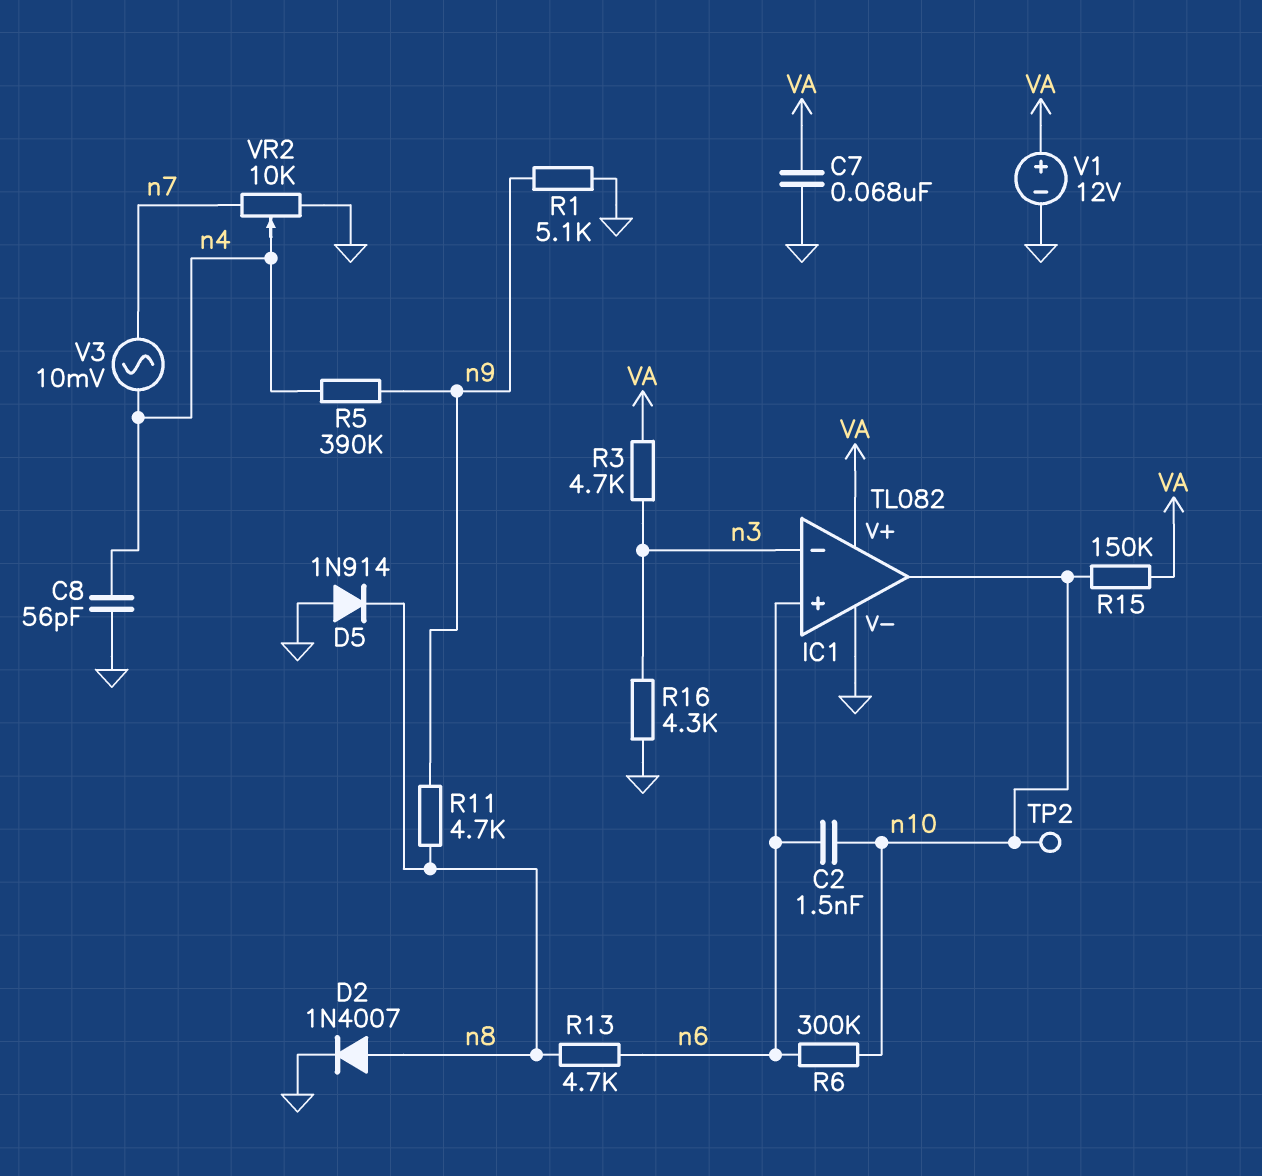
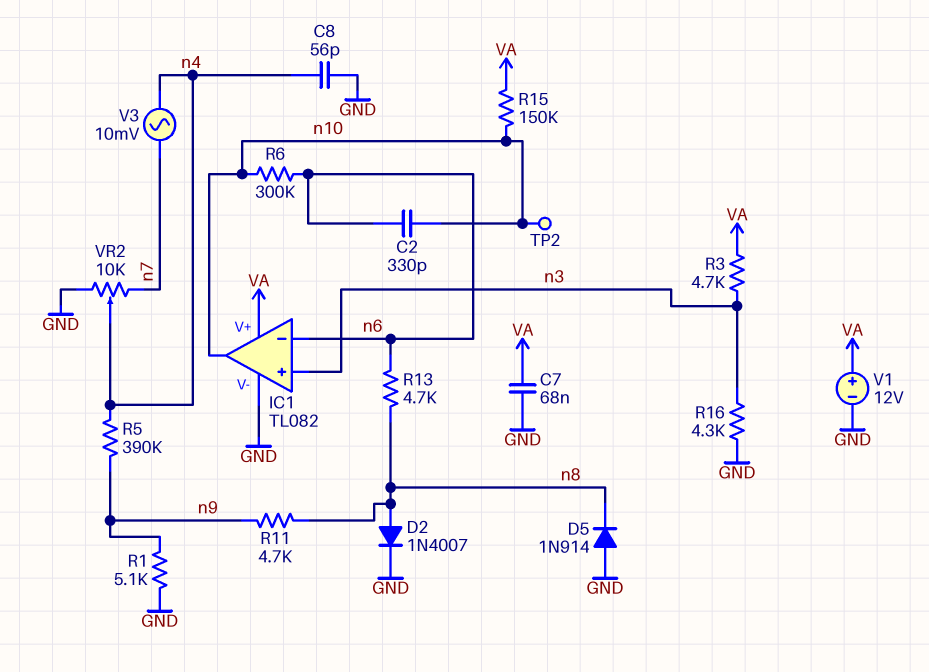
C2: 1.5nF (n6, n10) -> 330pF (n6, n10)
IC1 pin in+: n6 -> n3
IC1 pin in-: n3 -> n6

